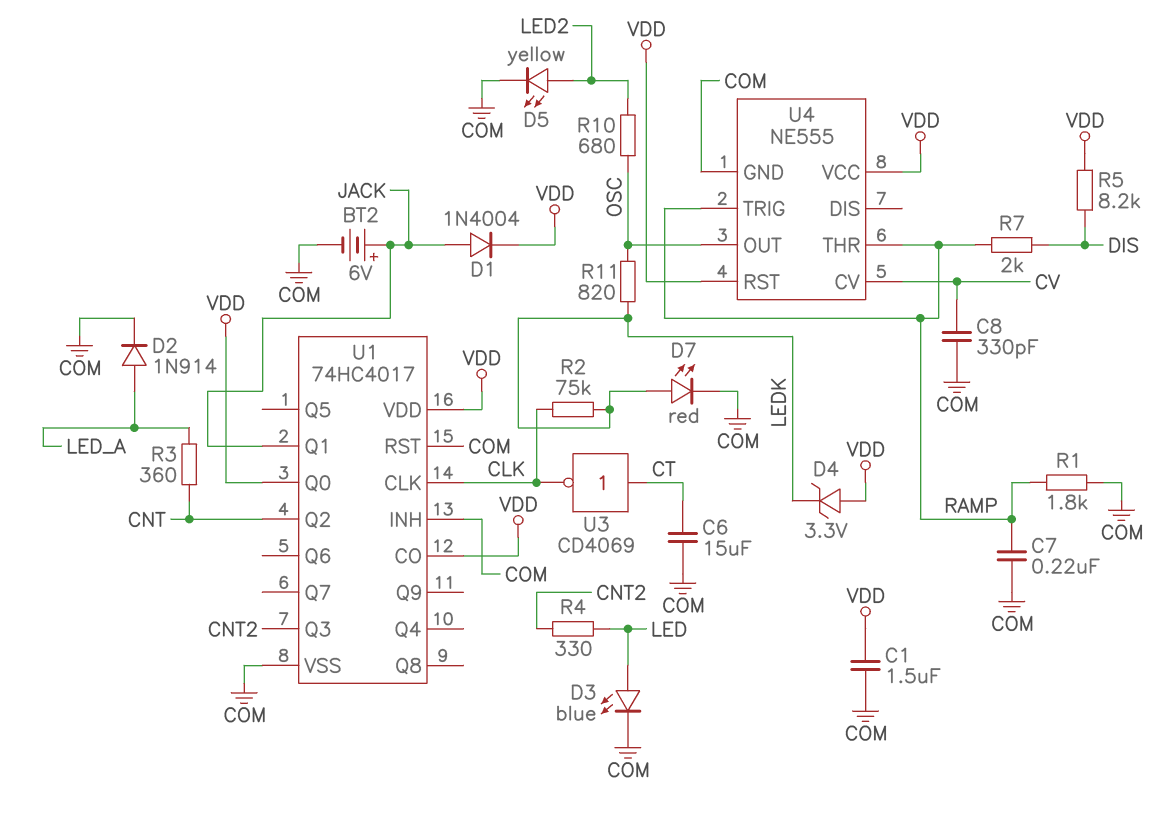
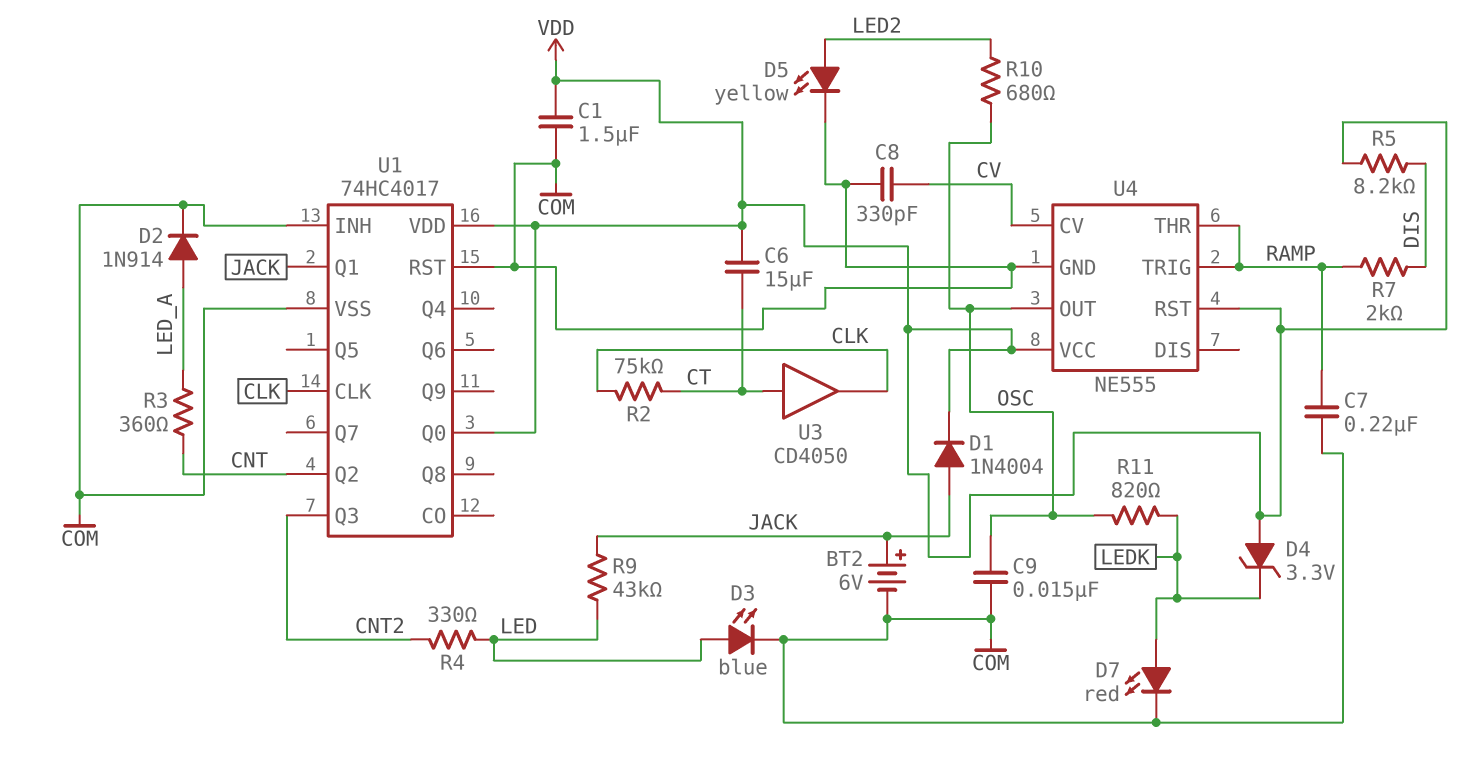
C6: 15uF (COM, CT) -> 15uF (CT, VDD)
C9: none -> 15nF (COM, OSC)
R1: 1.8k (COM, RAMP) -> none
R2: 75k (CLK, LEDK) -> 75k (CLK, CT)
R9: none -> 43k (JACK, LED)
U1 pin CO: VDD -> none
U3: NOT CD4069 (in CT, out CLK) -> buffer CD4050 (in CT, out CLK)

